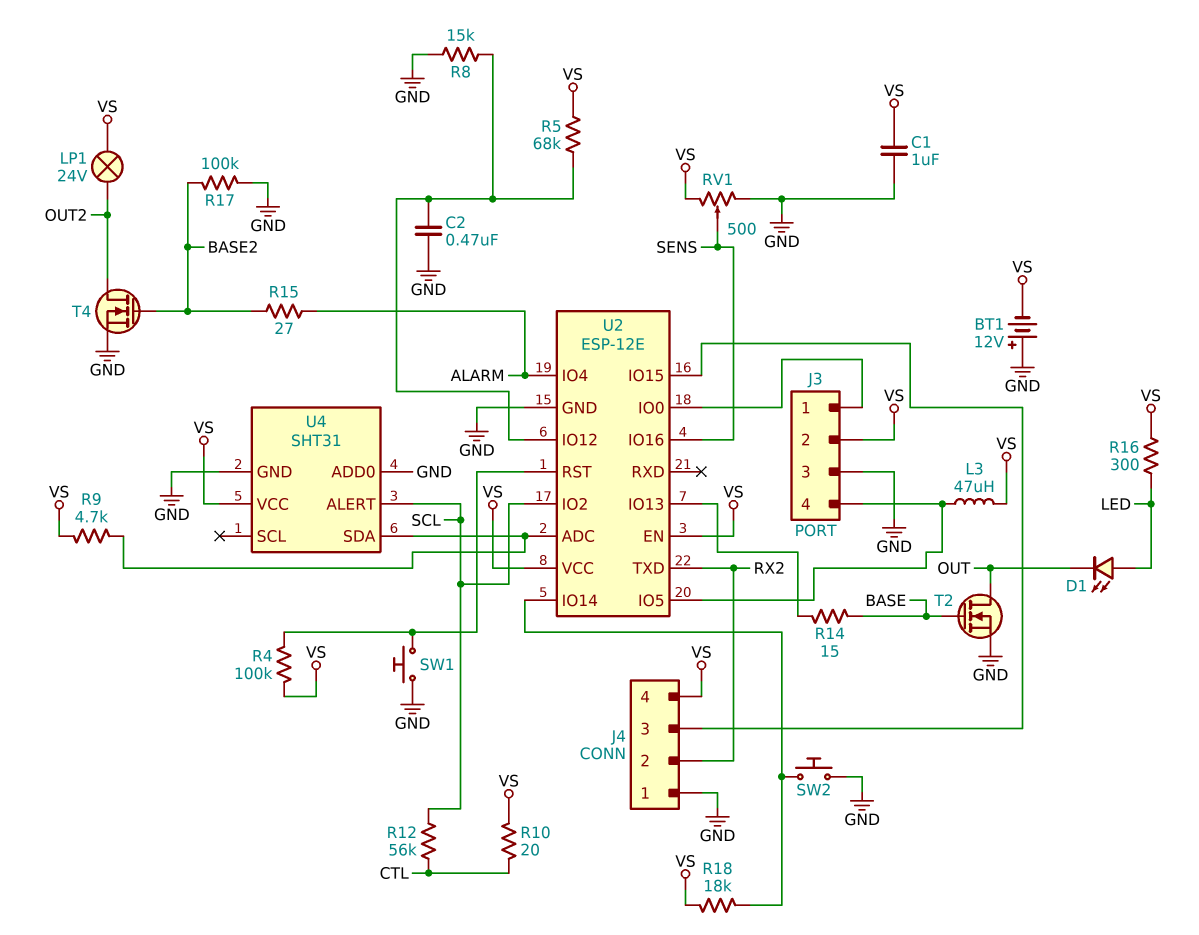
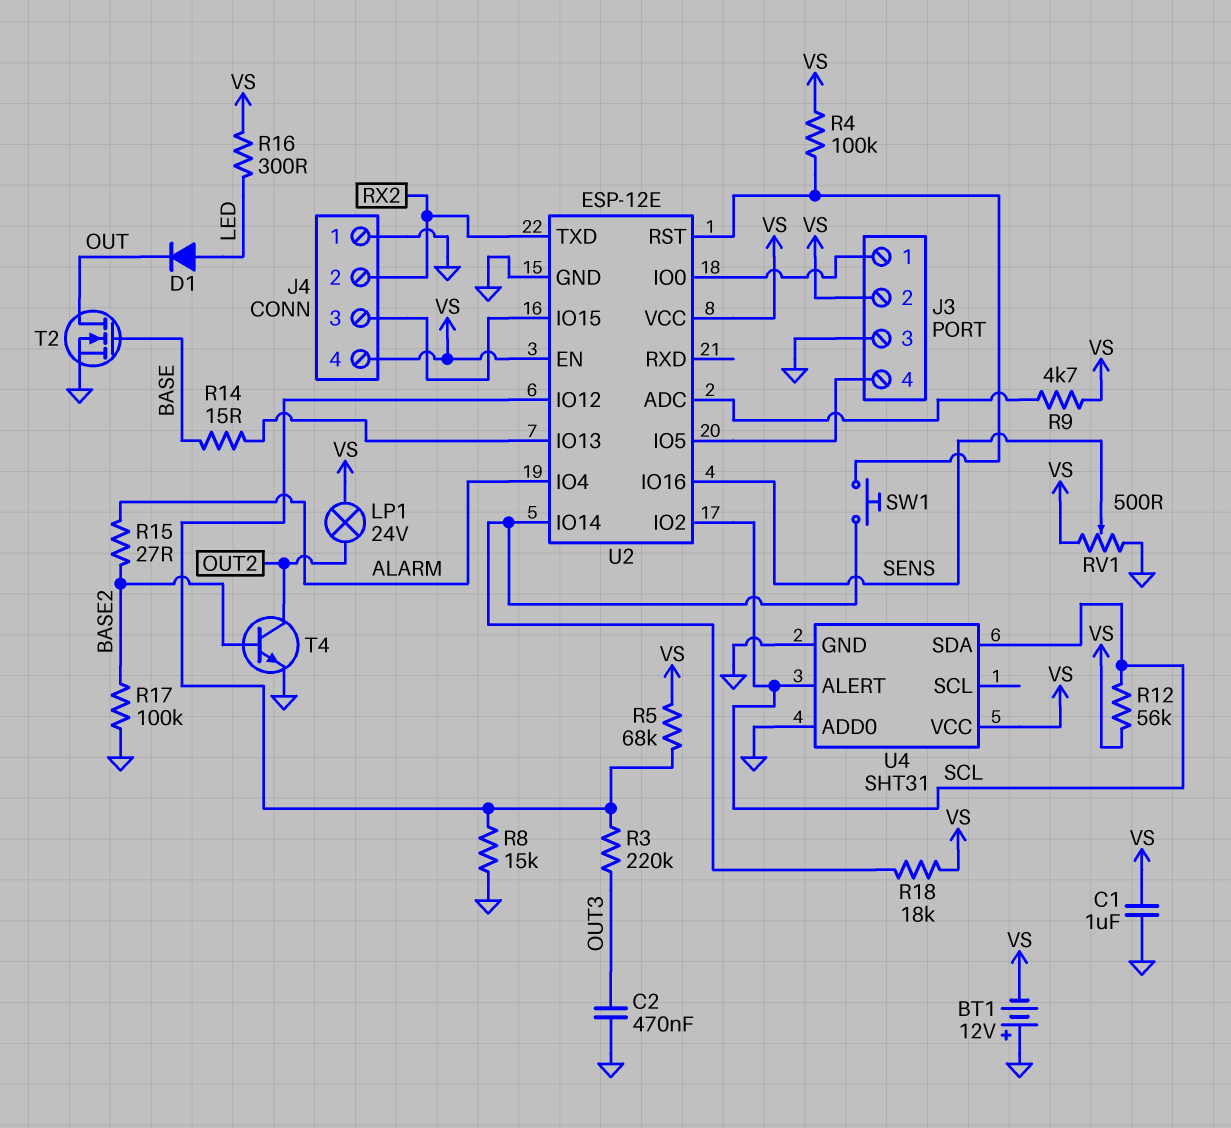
C2: 470nF (GND, U2/IO12) -> 470nF (GND, OUT3)
D1: LED (A LED, K OUT) -> diode (A LED, K OUT)
L3: 47uH (J3/4, VS) -> none
R3: none -> 220k (OUT3, U2/IO12)
R10: 20 (CTL, VS) -> none
R12: 56k (CTL, SCL) -> 56k (SCL, VS)
SW1: button (GND, U2/RST) -> button (U2/IO14, U2/RST)
SW2: button (GND, U2/IO14) -> none
T4: NMOS (G BASE2, D OUT2, S GND) -> NPN (B BASE2, C OUT2, E GND)
U4 pin SDA: U2/ADC -> SCL

